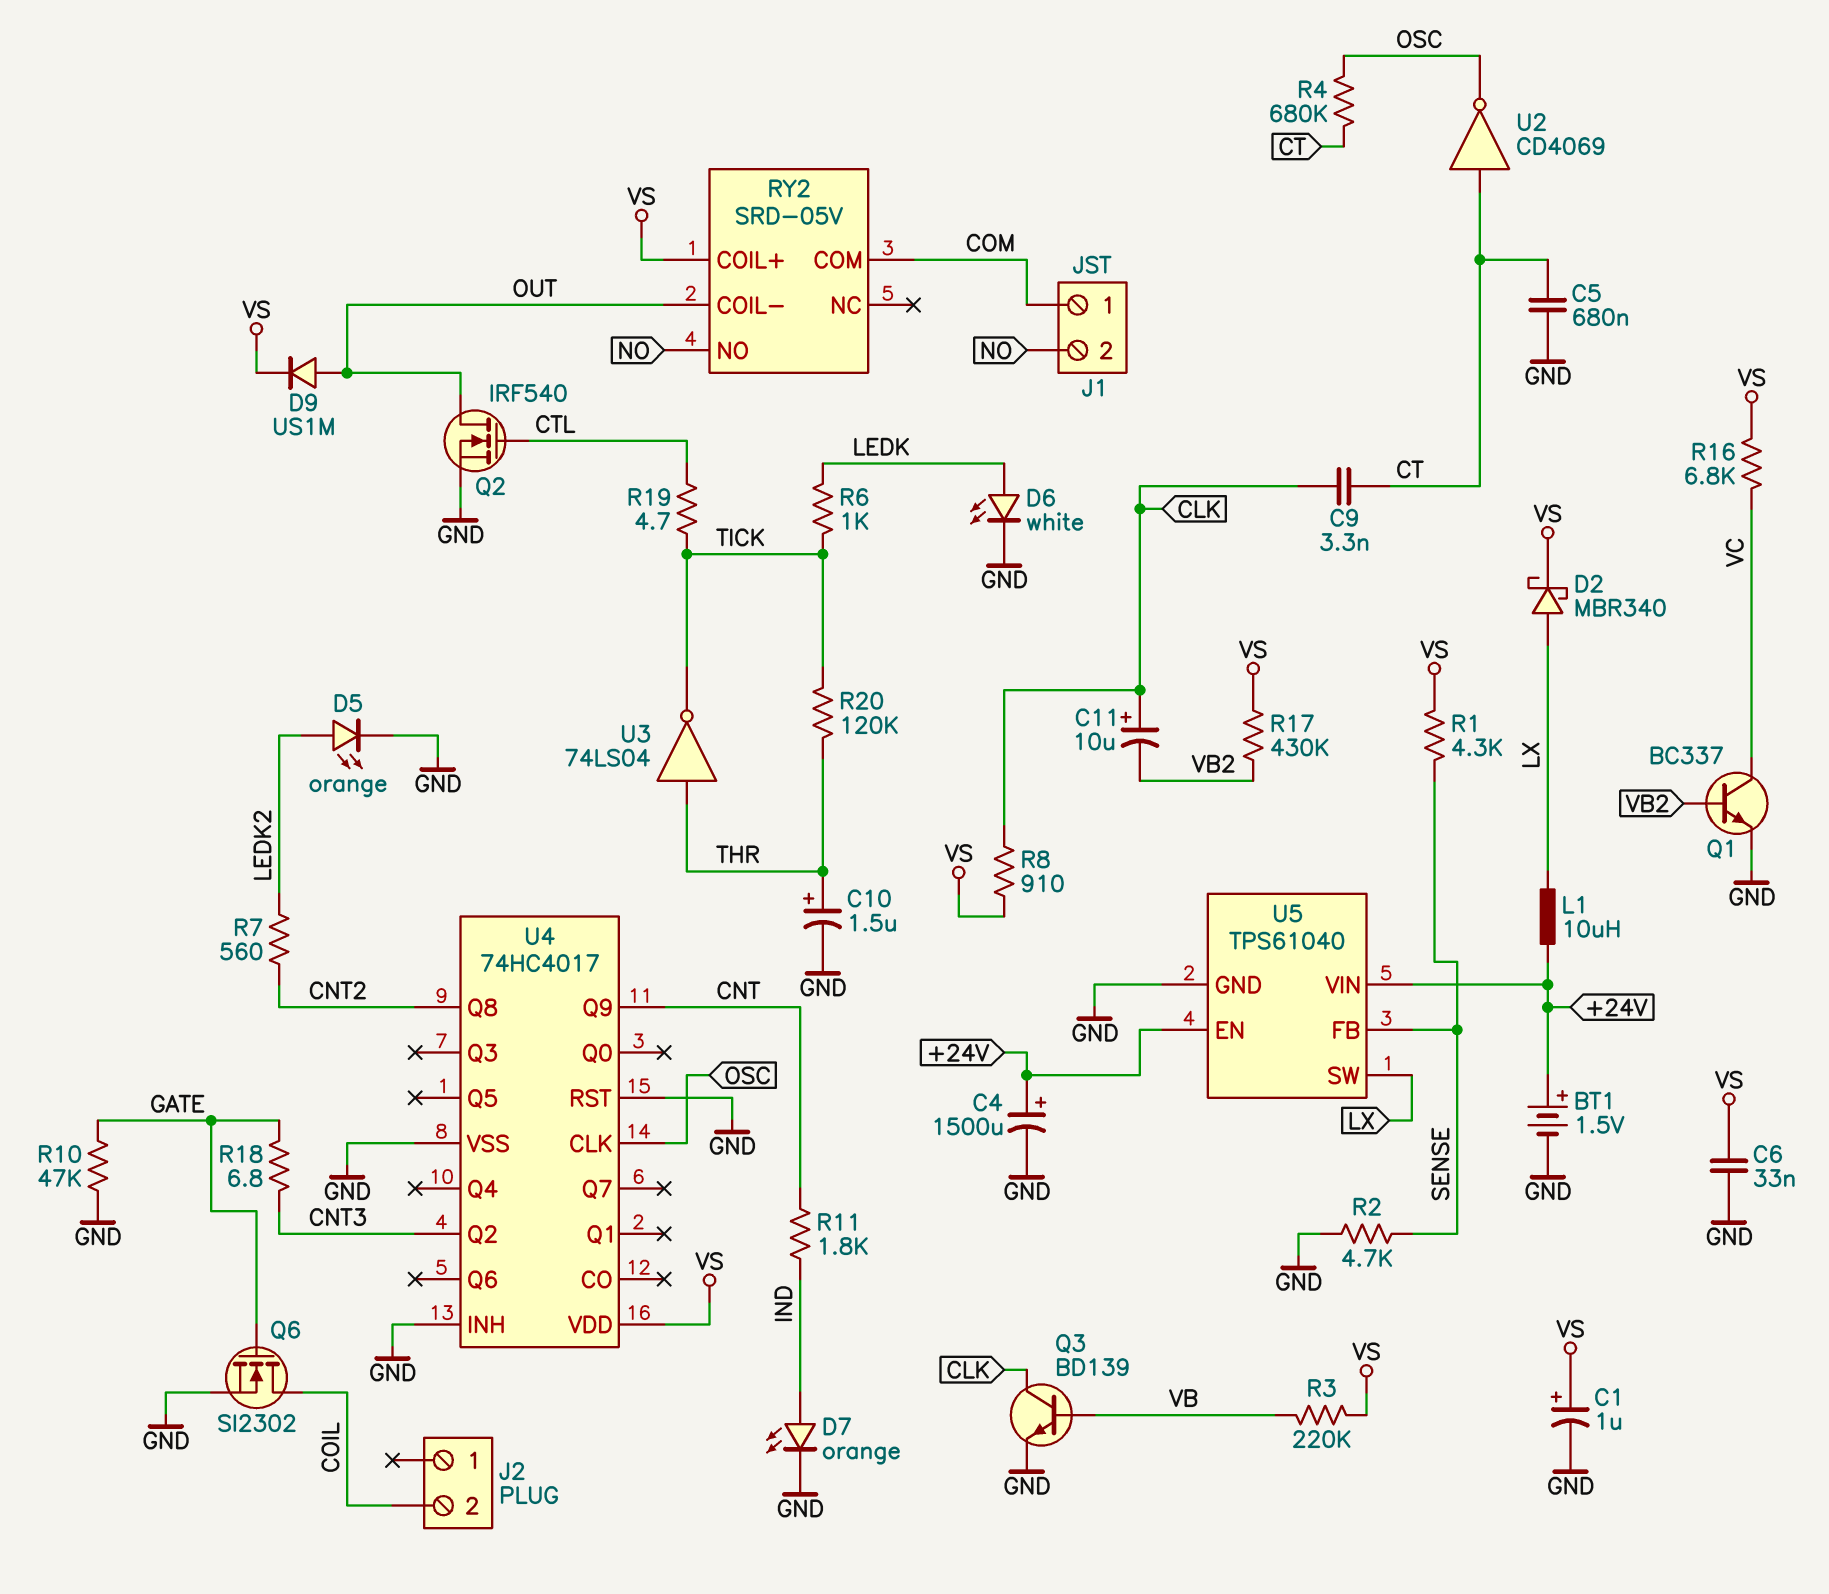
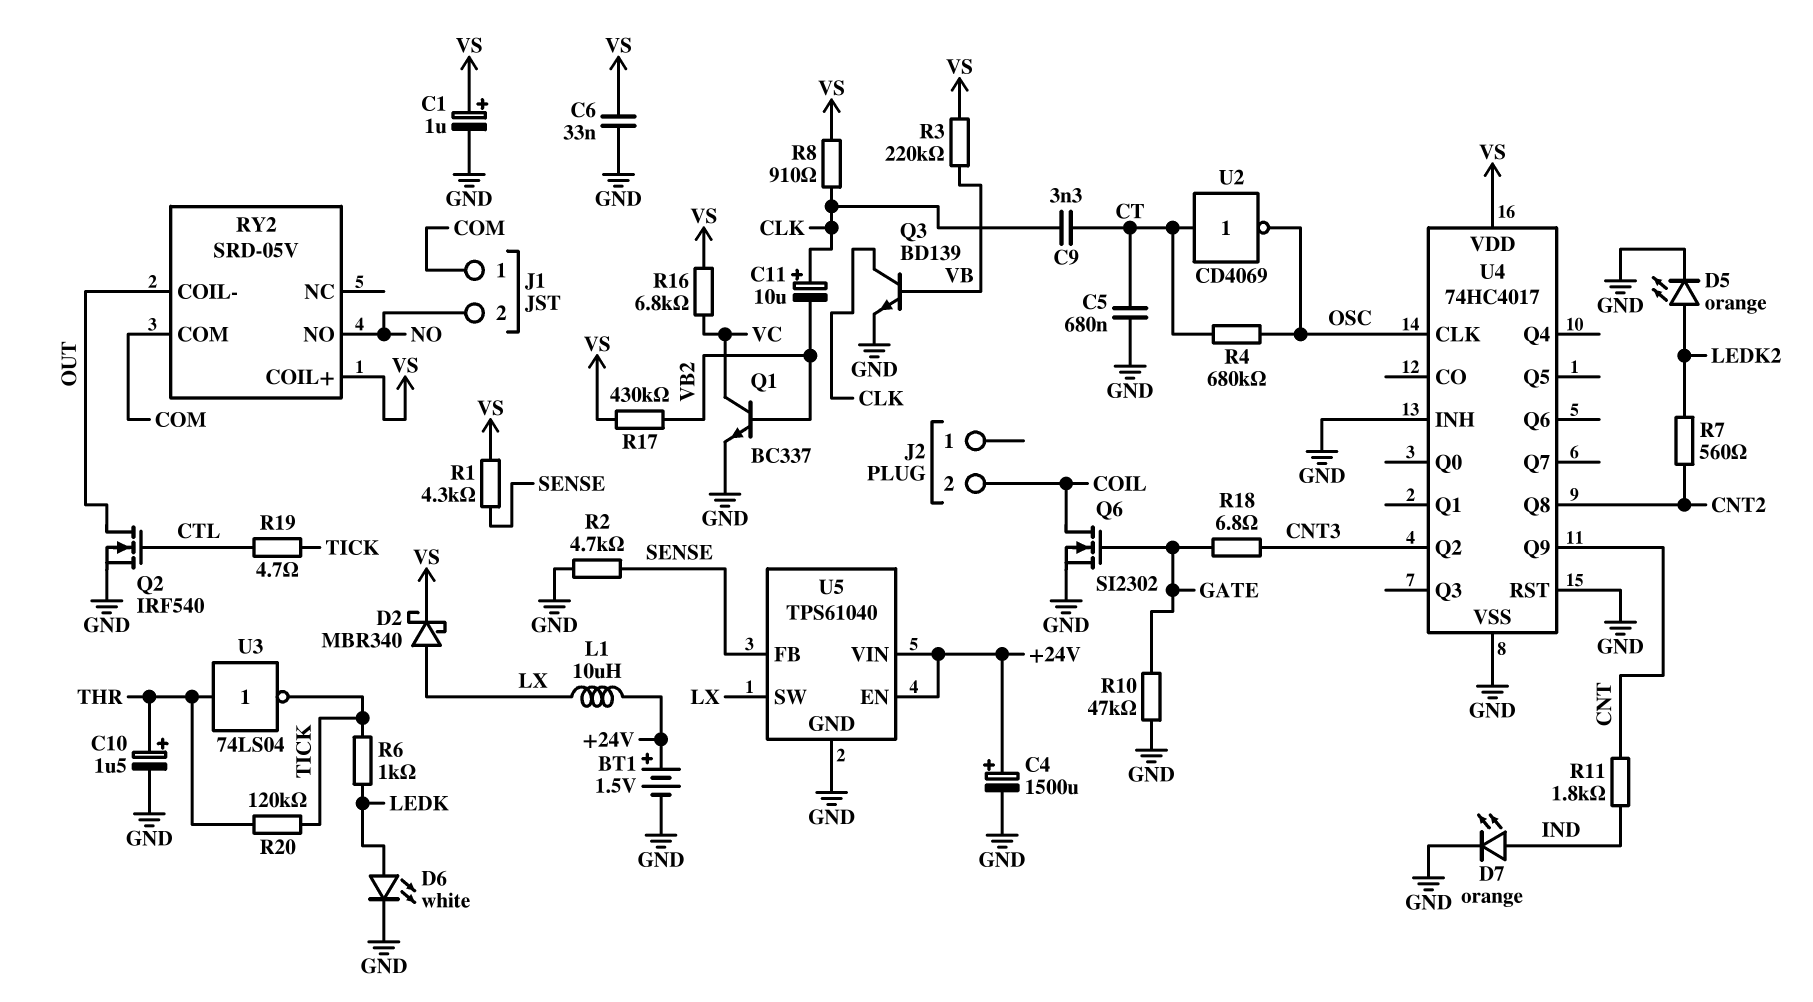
D9: diode US1M (A OUT, K VS) -> none

